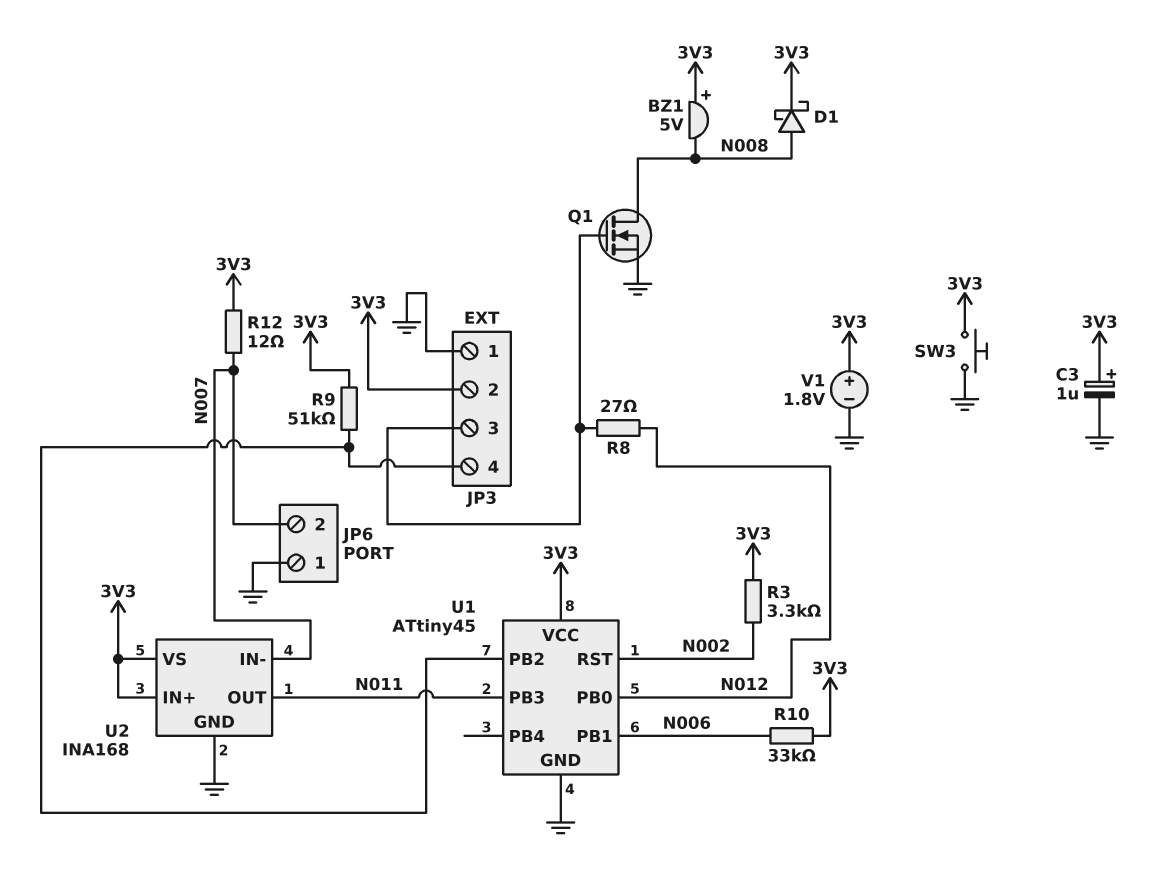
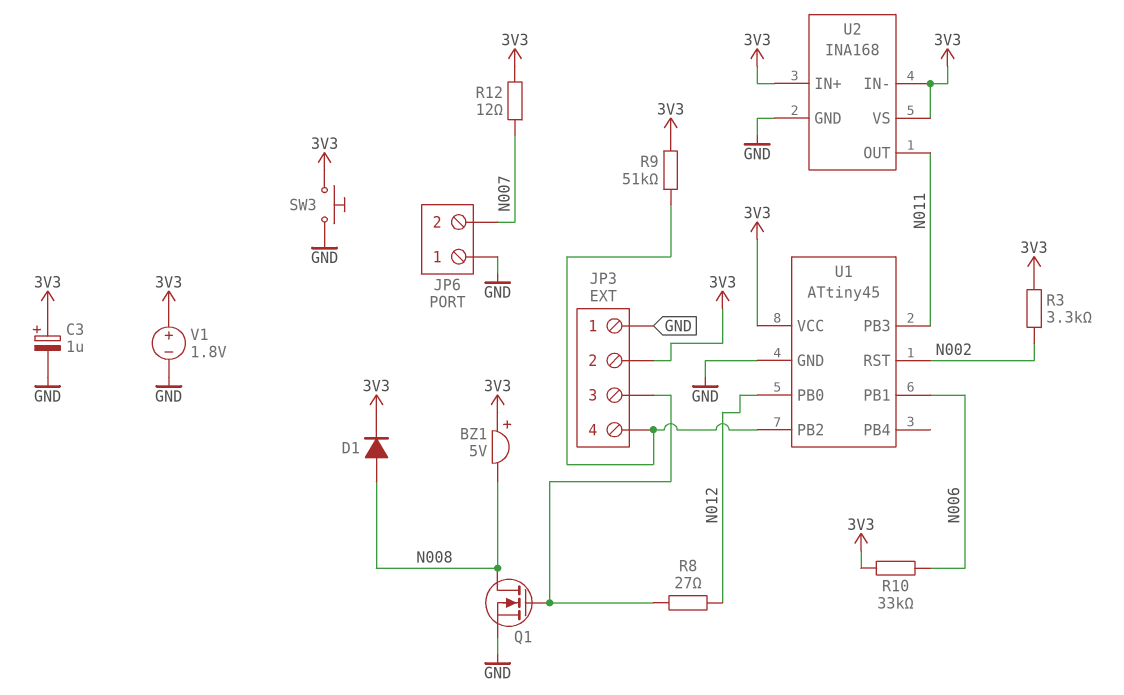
D1: schottky (A N008, K 3V3) -> diode (A N008, K 3V3)
U2 pin IN-: N007 -> 3V3

